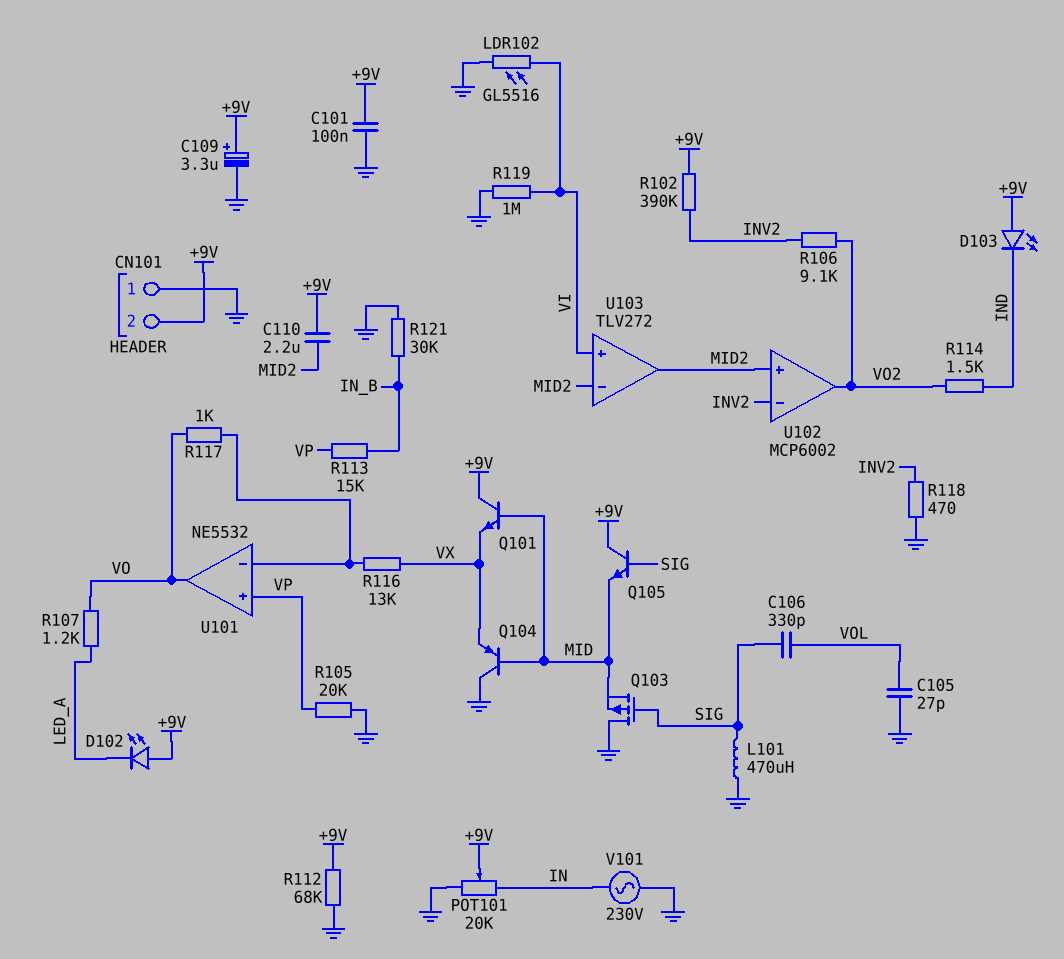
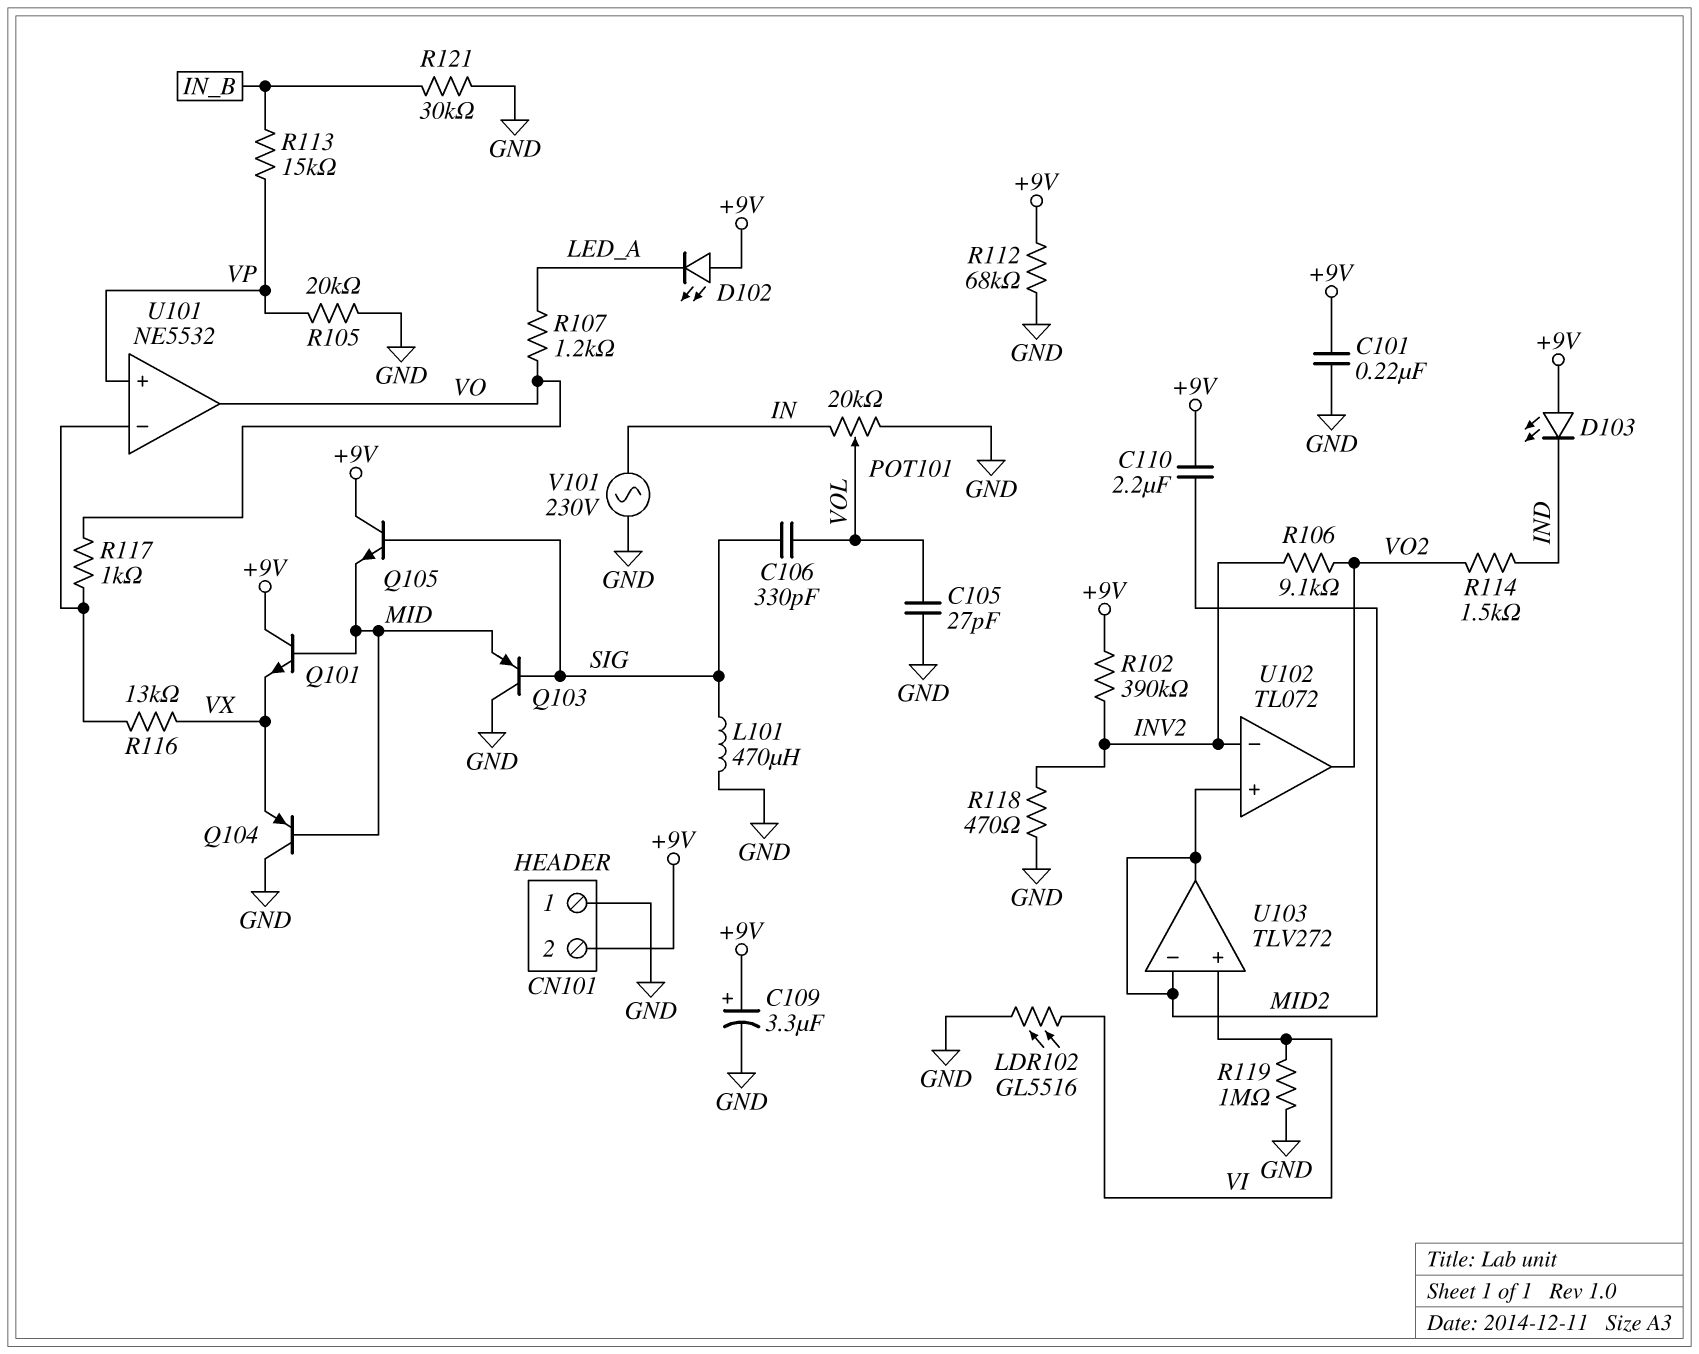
C101: 100nF (+9V, GND) -> 220nF (+9V, GND)
POT101: 20k (GND, IN, wiper +9V) -> 20k (GND, IN, wiper VOL)
Q103: PMOS (G SIG, D GND, S MID) -> PNP (B SIG, C GND, E MID)
U102: MCP6002 -> TL072

